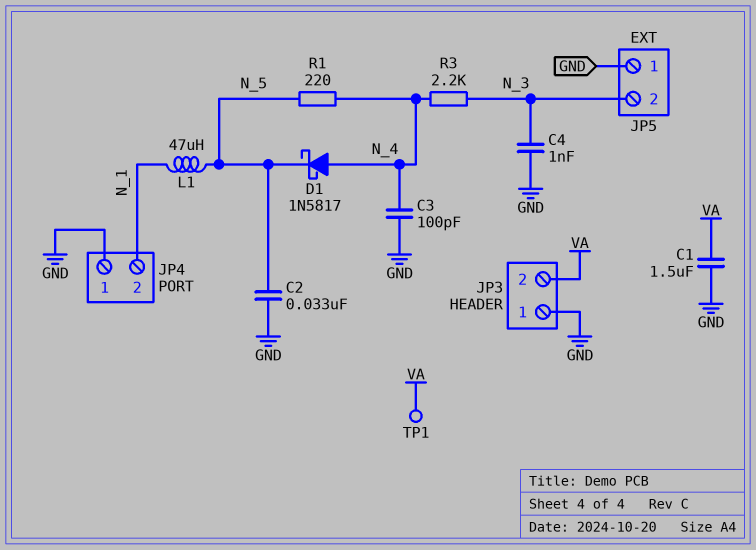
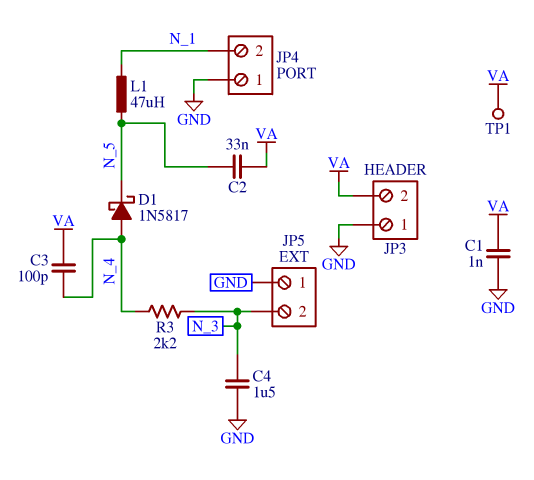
C1: 1.5uF (GND, VA) -> 1nF (GND, VA)
C2: 33nF (GND, N_5) -> 33nF (N_5, VA)
C3: 100pF (GND, N_4) -> 100pF (N_4, VA)
C4: 1nF (GND, N_3) -> 1.5uF (GND, N_3)
R1: 220 (N_4, N_5) -> none

